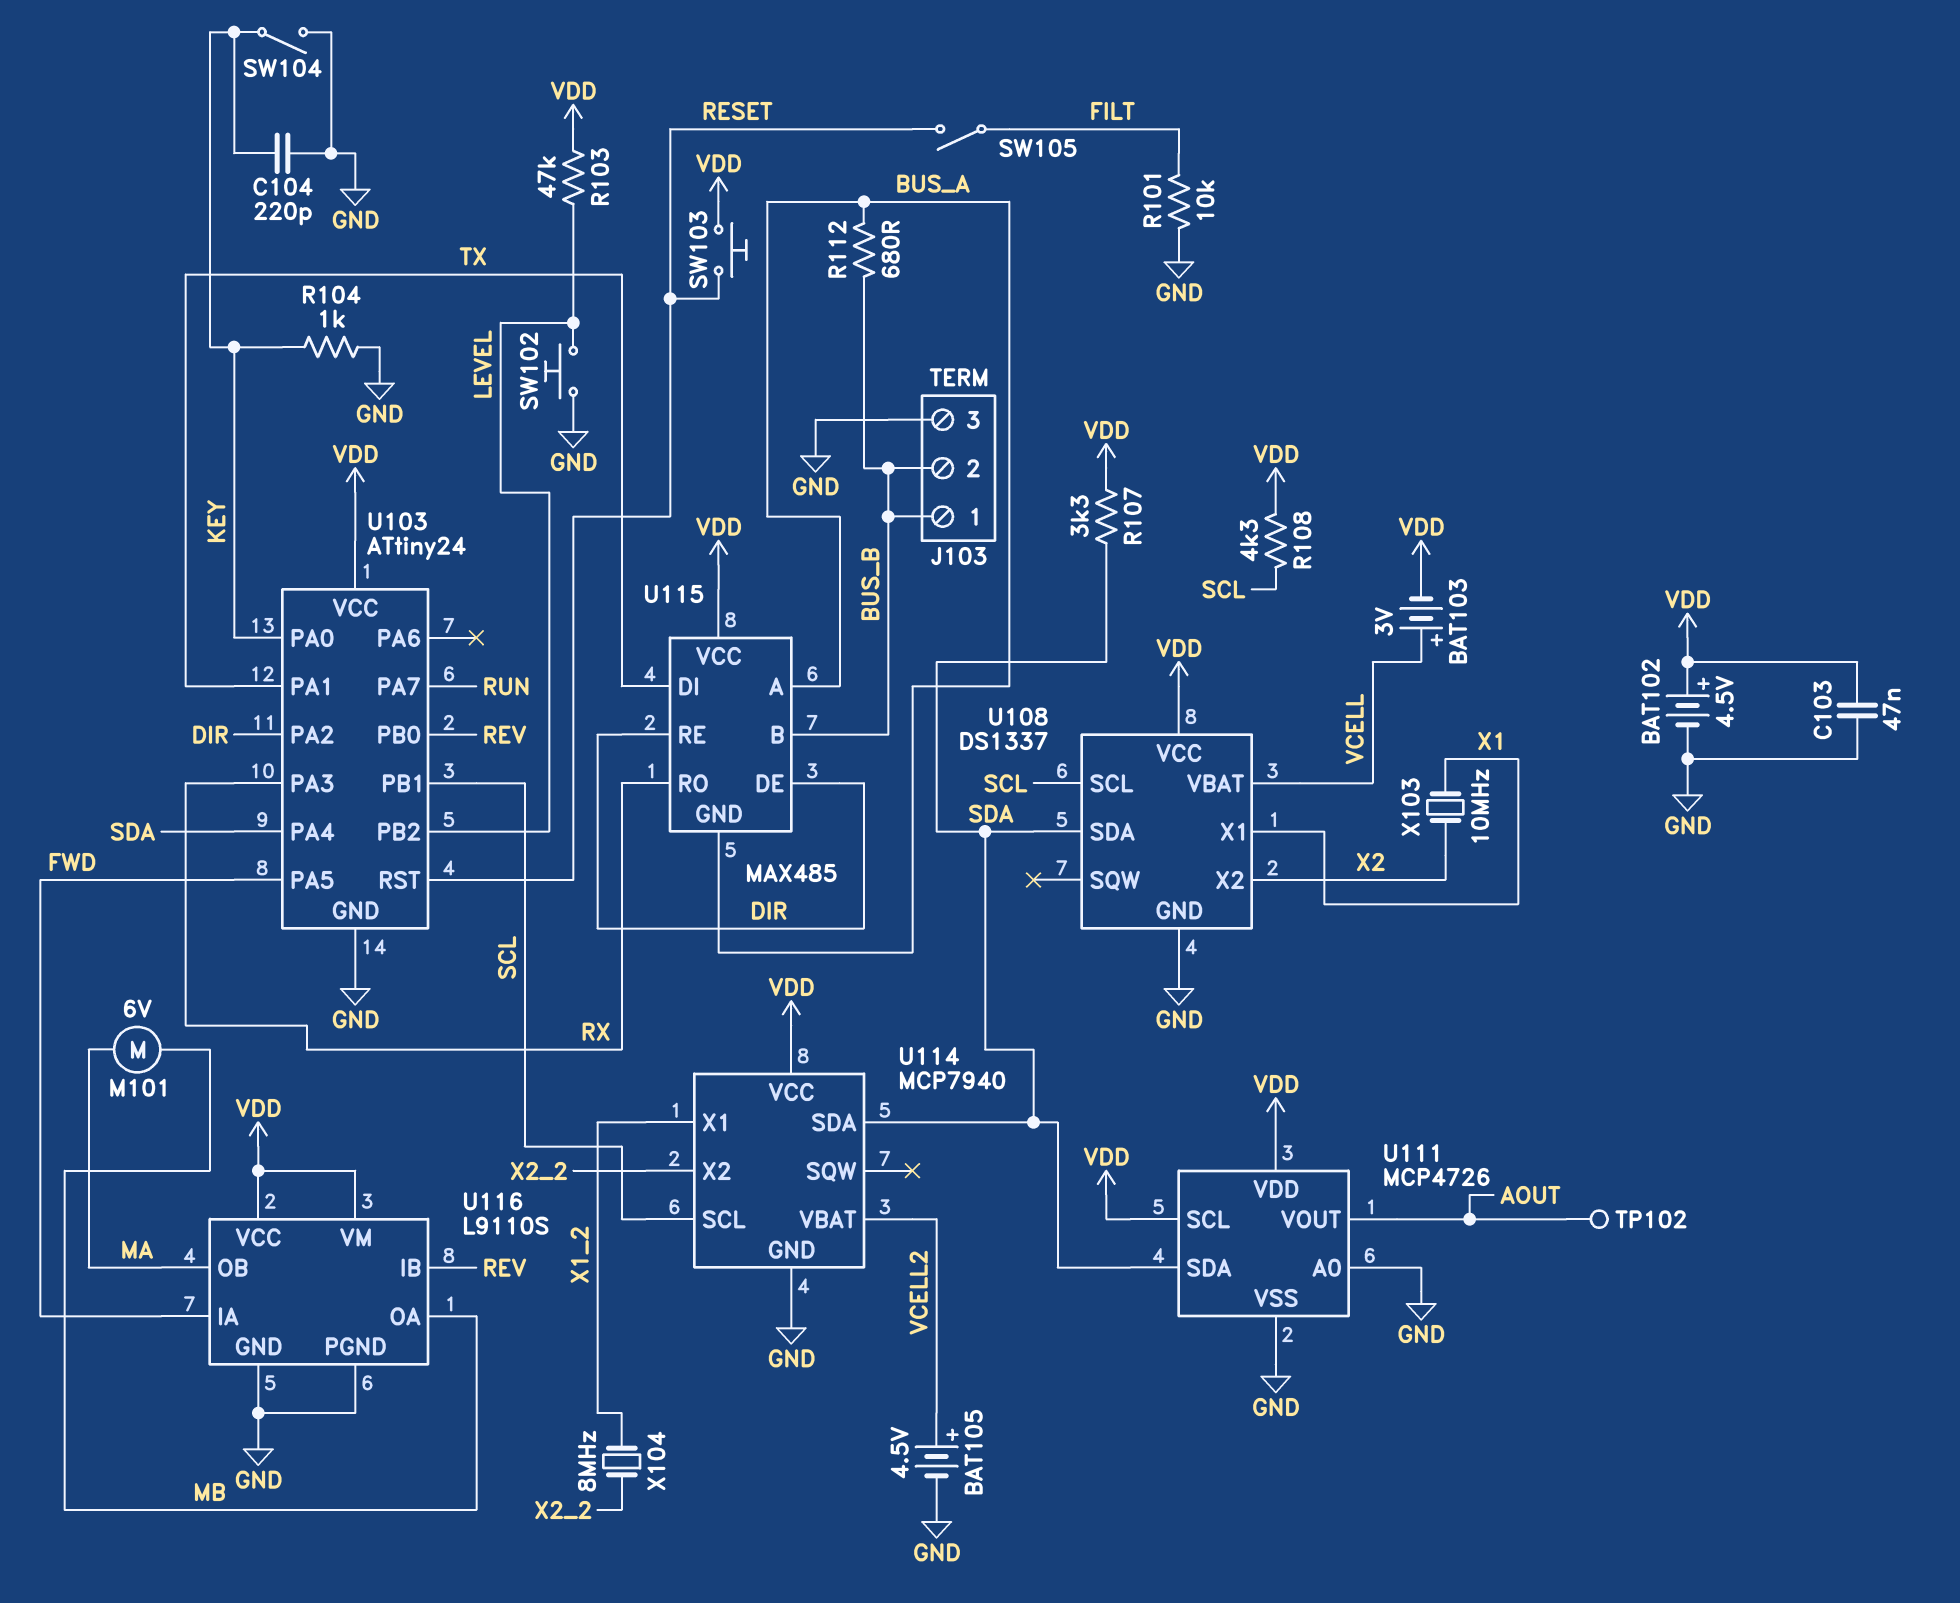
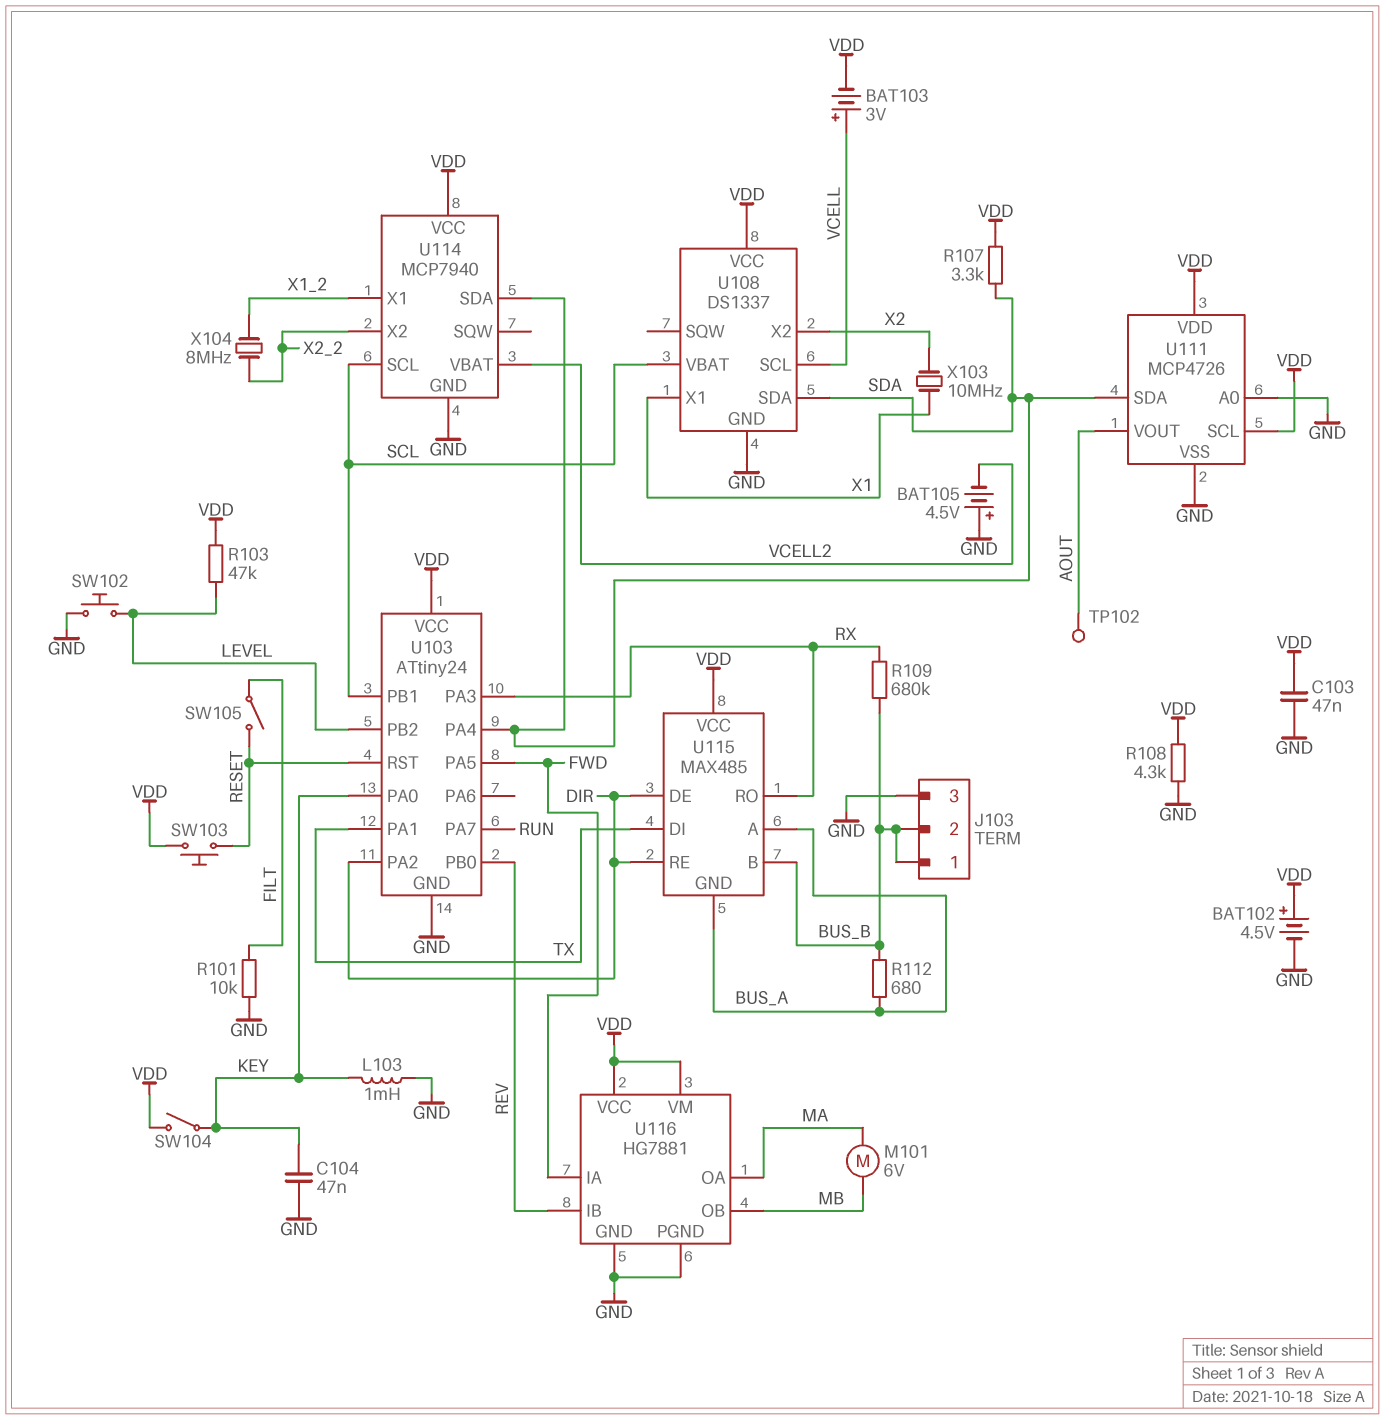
BAT105: 4.5V (plus VCELL2, minus GND) -> 4.5V (plus GND, minus VCELL2)
C104: 220pF (GND, KEY) -> 47nF (GND, KEY)
L103: none -> 1mH (GND, KEY)
R104: 1k (GND, KEY) -> none
R108: 4.3k (SCL, VDD) -> 4.3k (GND, VDD)
R109: none -> 680k (BUS_B, RX)
SW104: switch (GND, KEY) -> switch (KEY, VDD)
U108 pin SCL: SCL -> VCELL
U108 pin VBAT: VCELL -> SCL
U116: L9110S -> HG7881
U116 pin OA: MB -> MA
U116 pin OB: MA -> MB

